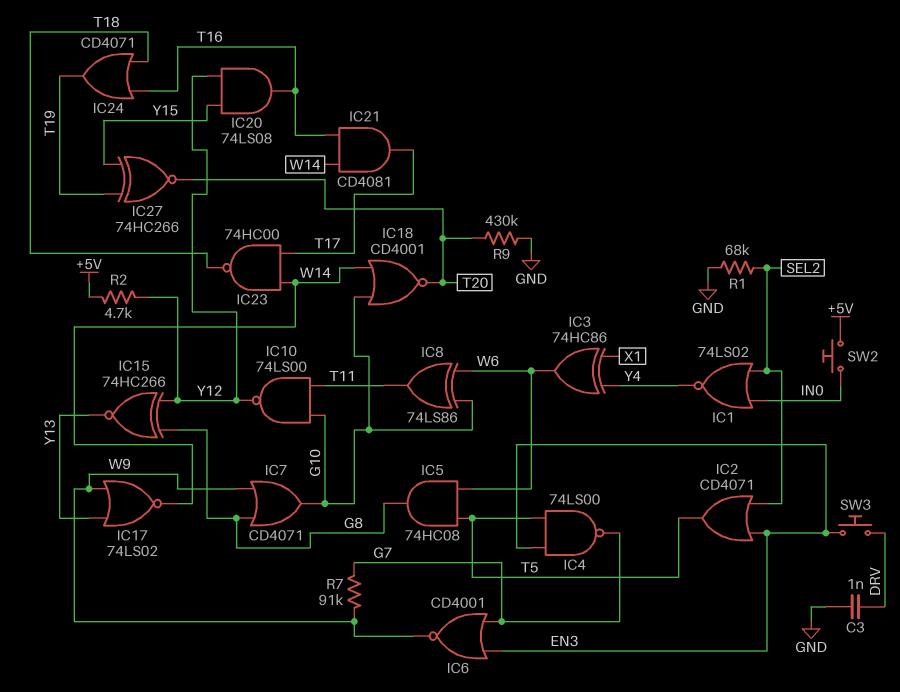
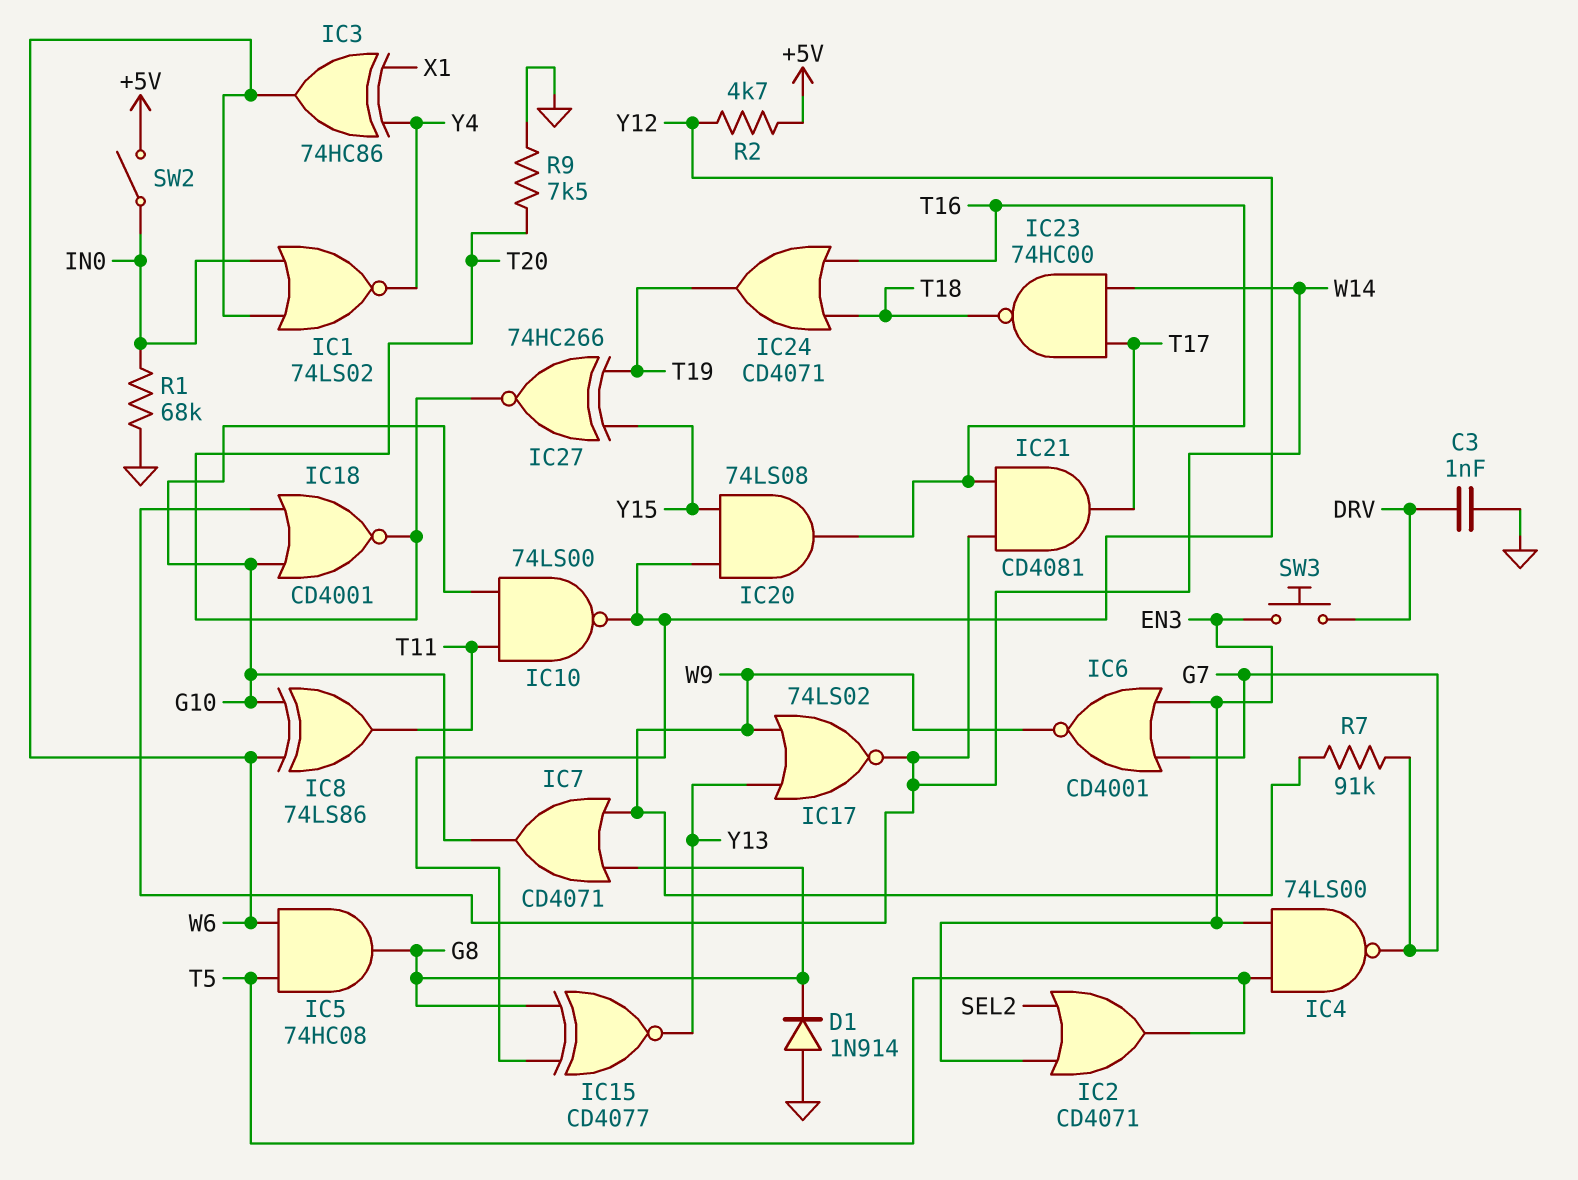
D1: none -> diode 1N914 (A GND, K G8)
IC1: NOR 74LS02 (in IN0, in SEL2, out Y4) -> NOR 74LS02 (in IN0, in W6, out Y4)
IC15: XNOR 74HC266 (in G8, in Y12, out Y13) -> XNOR CD4077 (in G8, in Y12, out Y13)
R1: 68k (GND, SEL2) -> 68k (GND, IN0)
R9: 430k (GND, T20) -> 7.5k (GND, T20)
SW2: button (+5V, IN0) -> switch (+5V, IN0)

